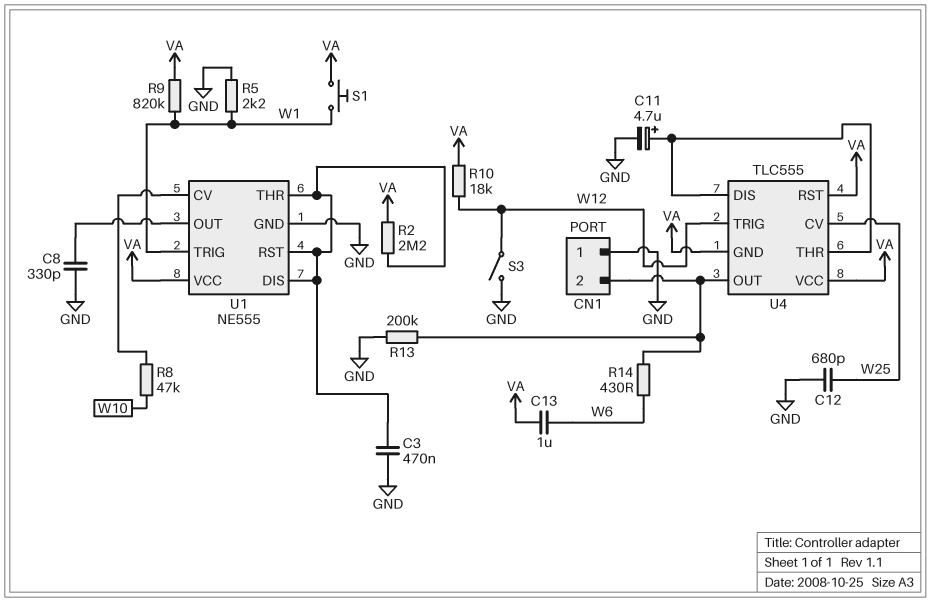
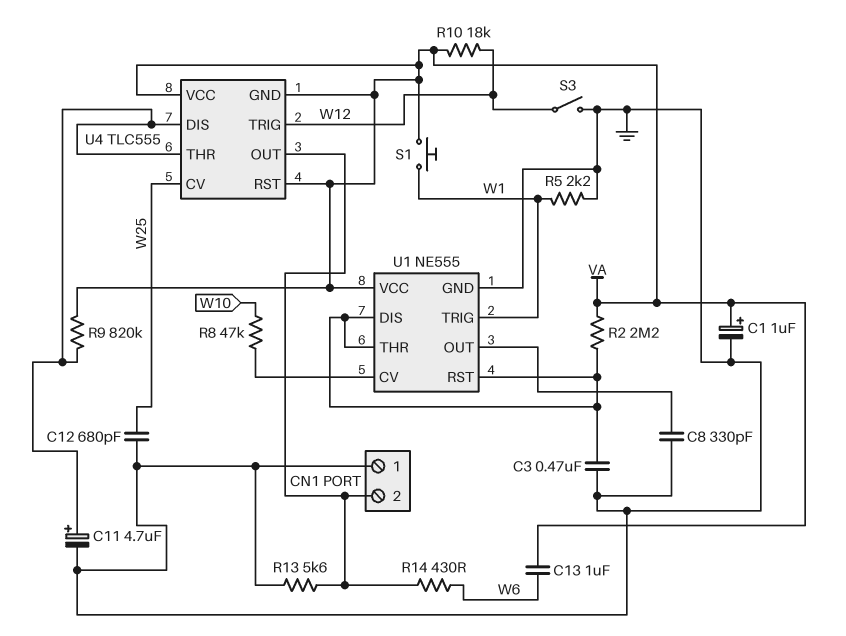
C1: none -> 1uF (plus VA, minus GND)
R9: 820k (VA, W1) -> 820k (U4/DIS, VA)
R13: 200k (CN1/2, GND) -> 5.6k (CN1/2, GND)

